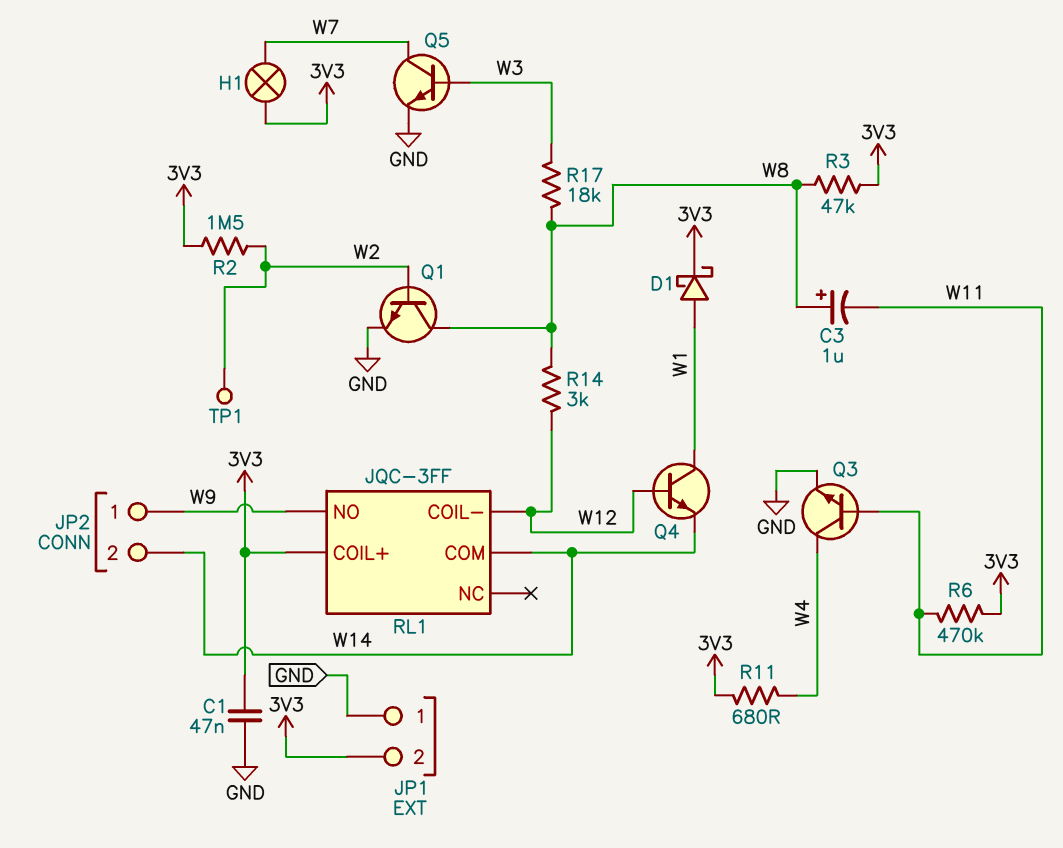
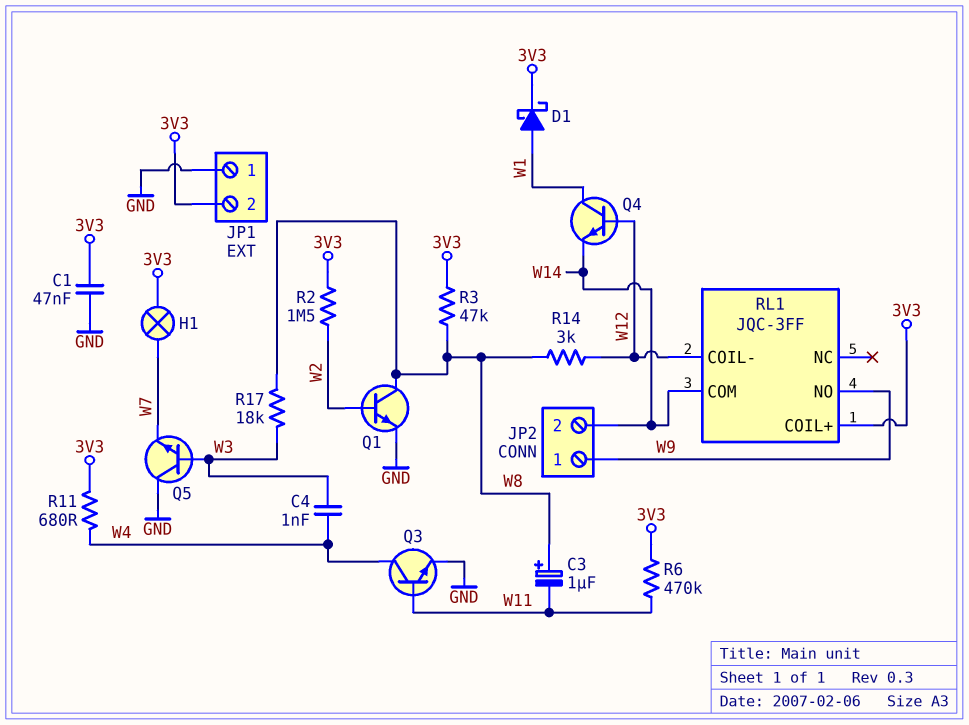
C4: none -> 1nF (W3, W4)
Q5: NPN (B W3, C W7, E GND) -> NPN (B W3, C GND, E W7)
TP1: test point (W2) -> none

